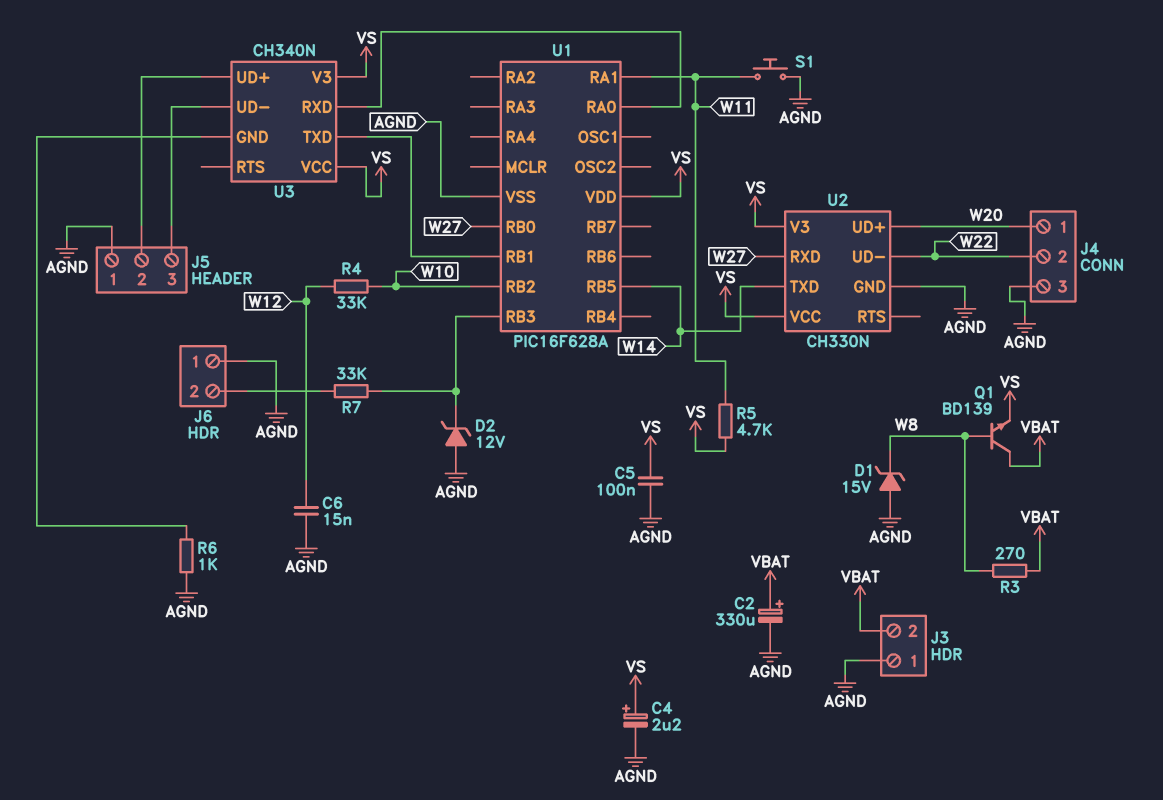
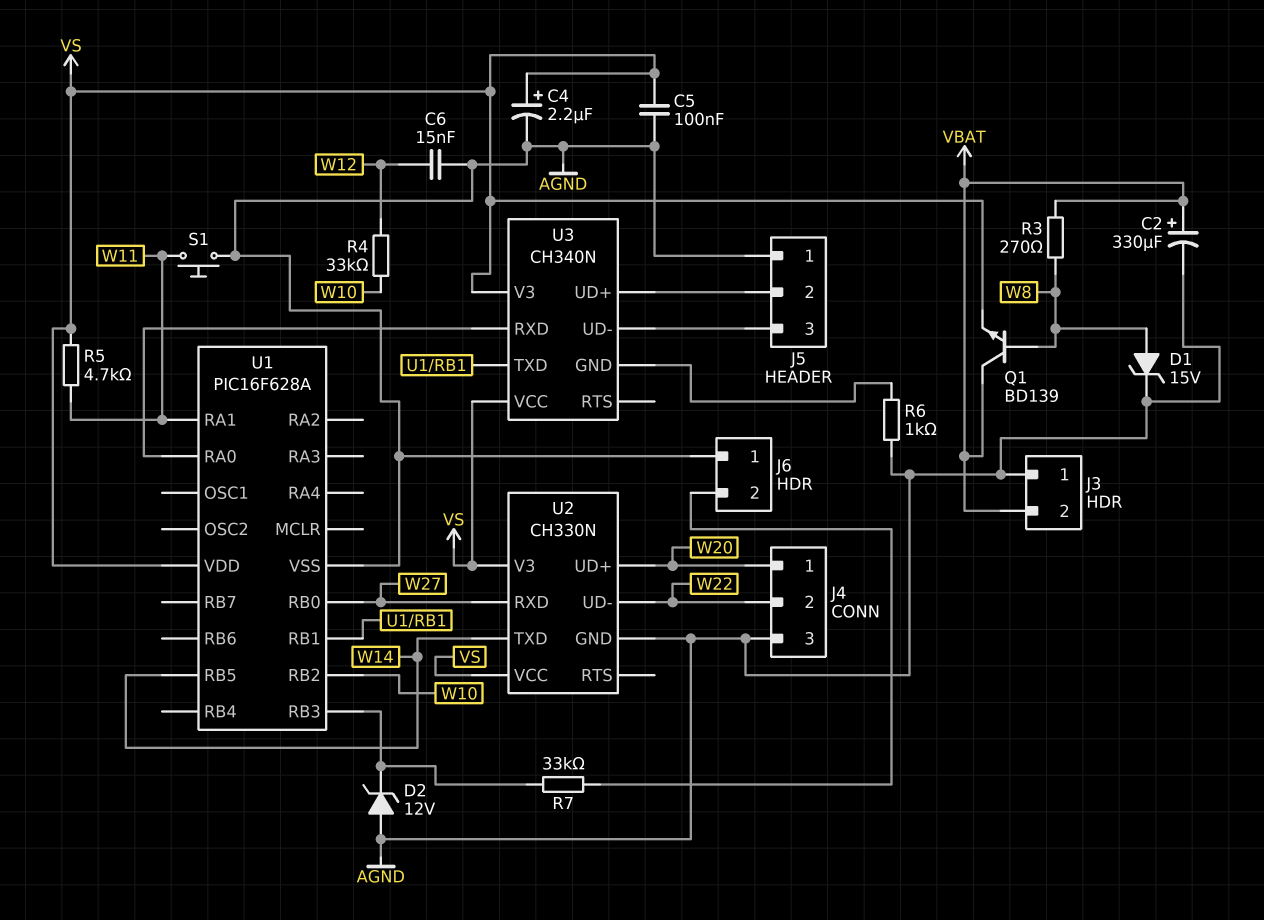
D1: zener 15V (A AGND, K W8) -> zener 15V (A W8, K AGND)

